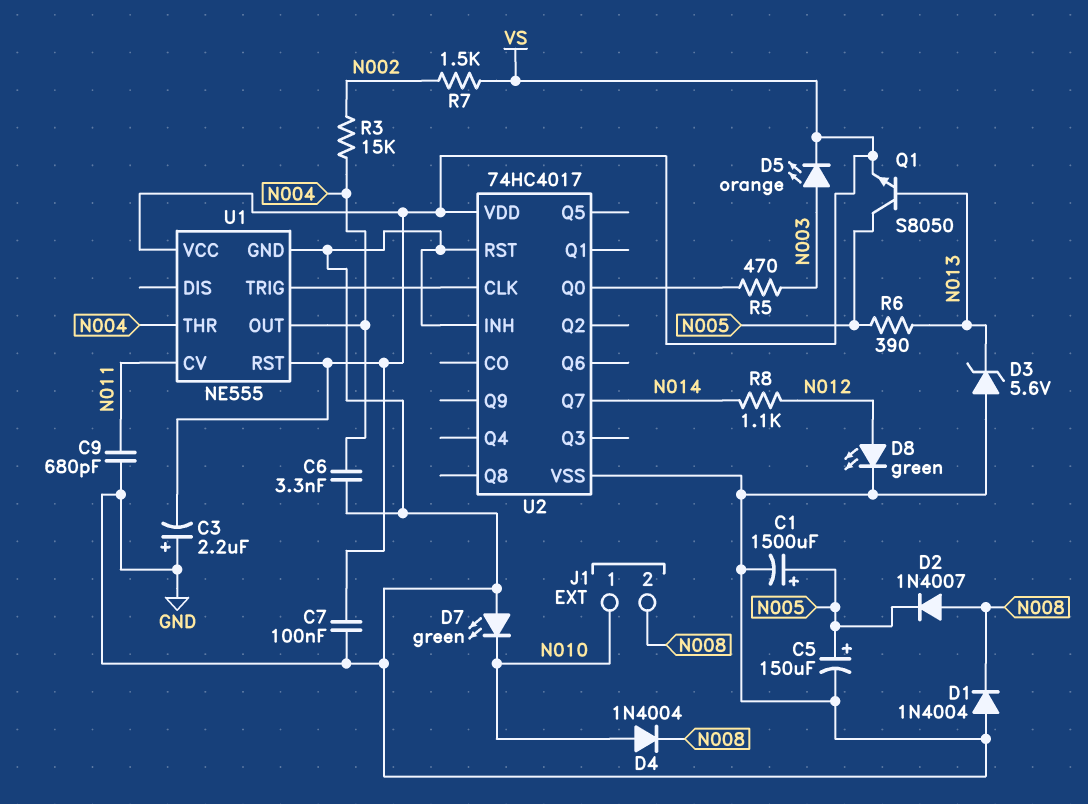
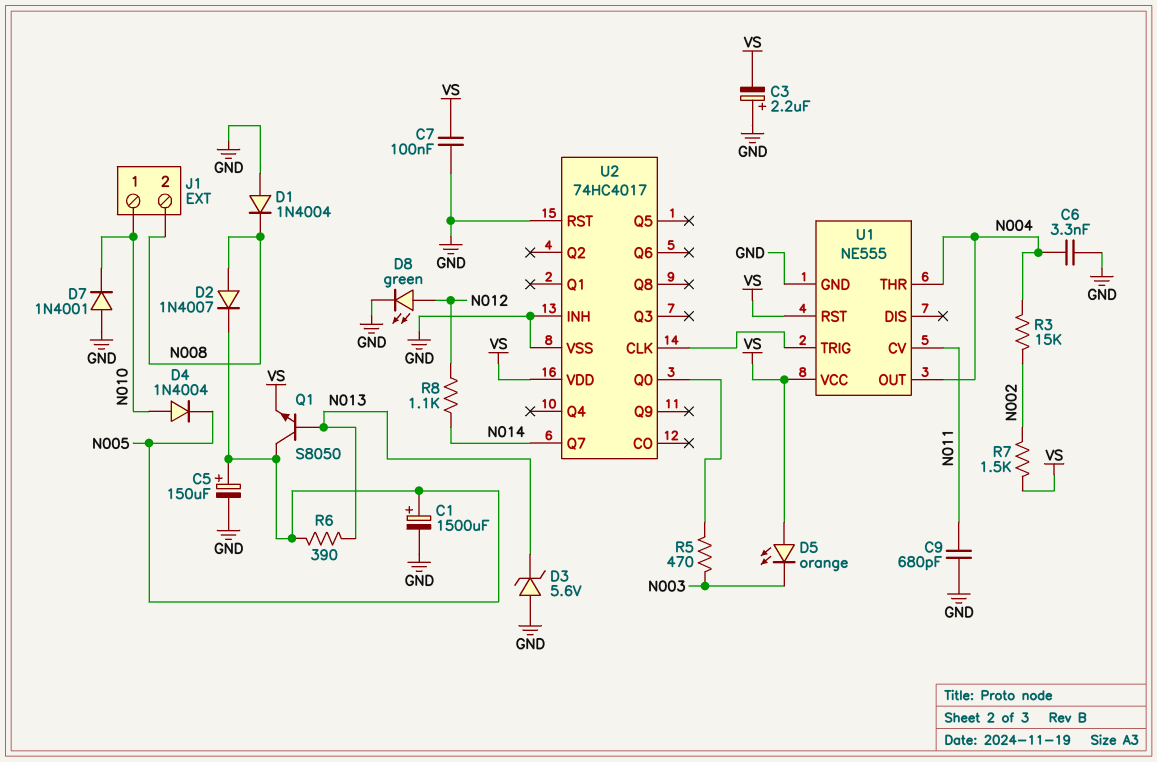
D4: diode 1N4004 (A N010, K N008) -> diode 1N4004 (A N010, K N005)
D5: LED orange (A N003, K VS) -> LED orange (A VS, K N003)
D7: LED green (A GND, K N010) -> diode 1N4001 (A GND, K N010)

